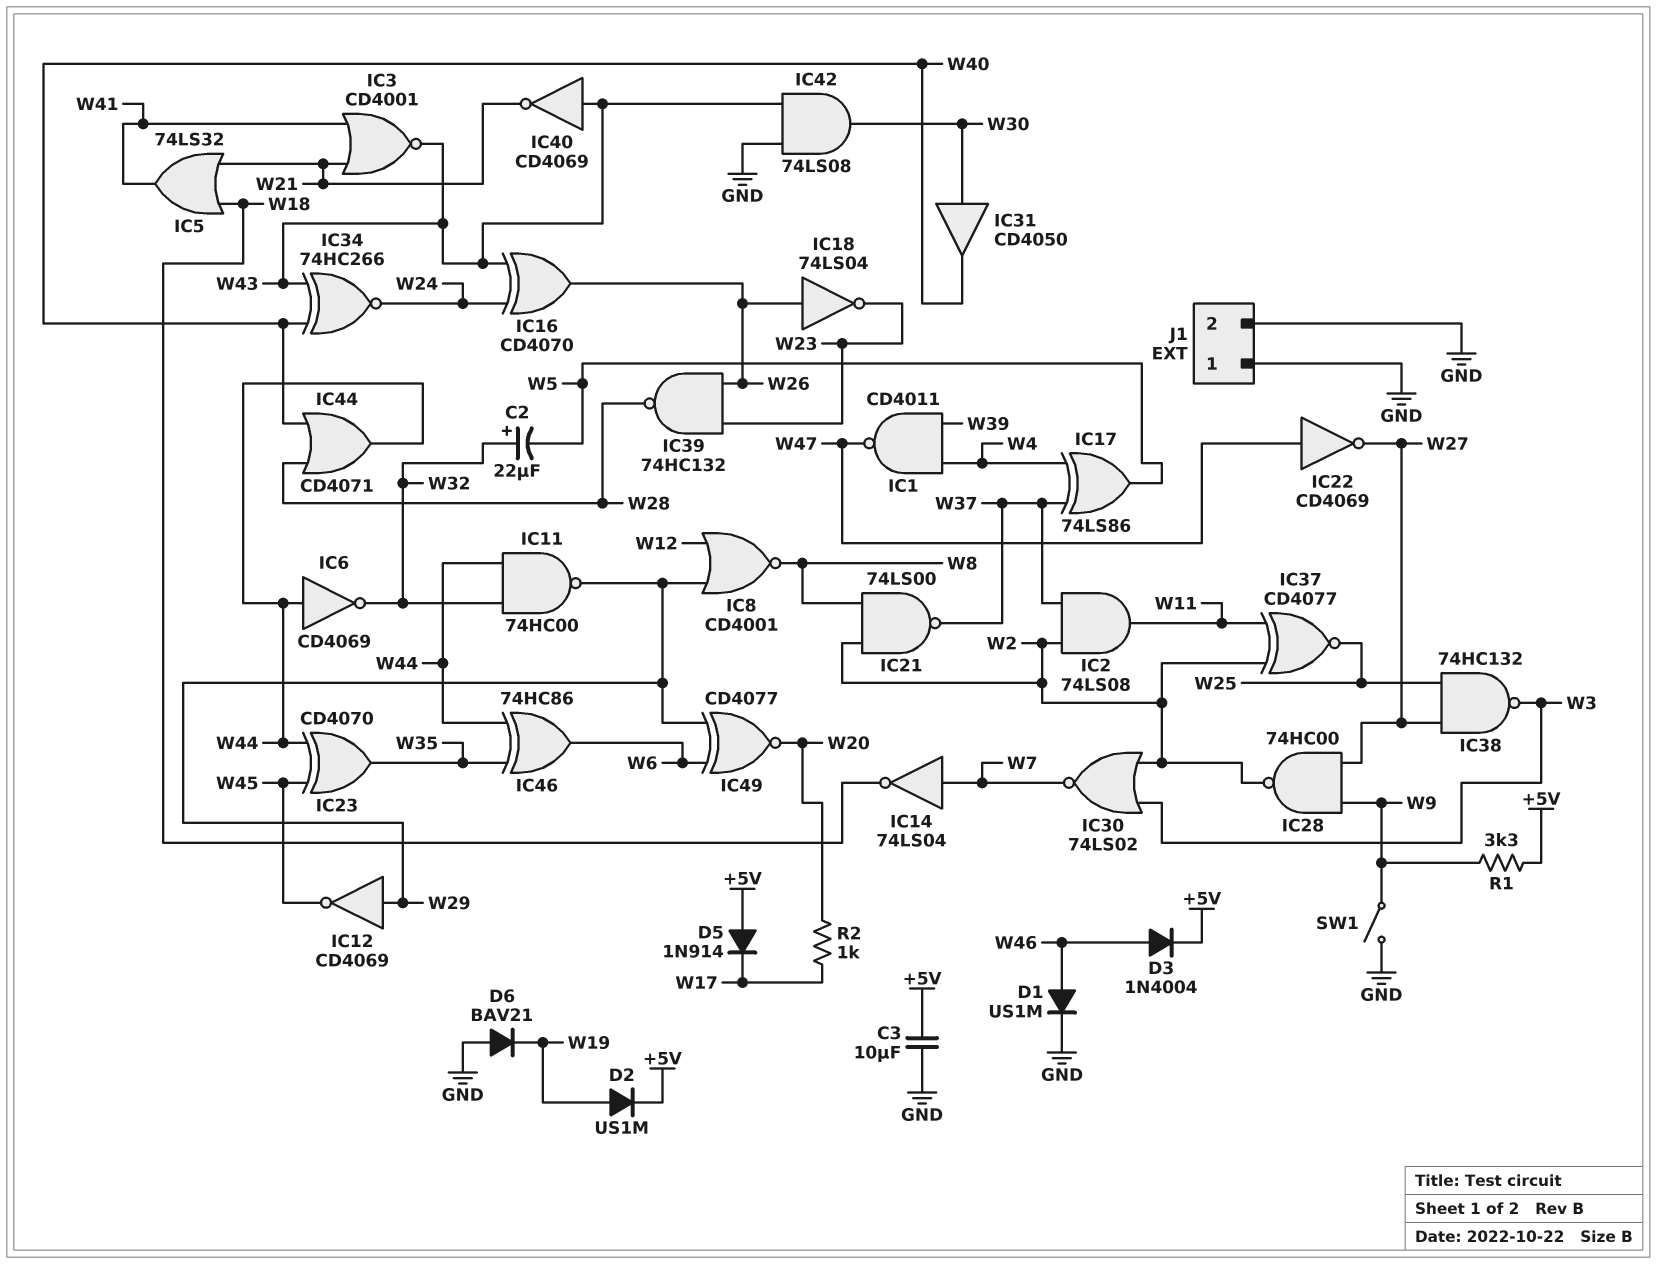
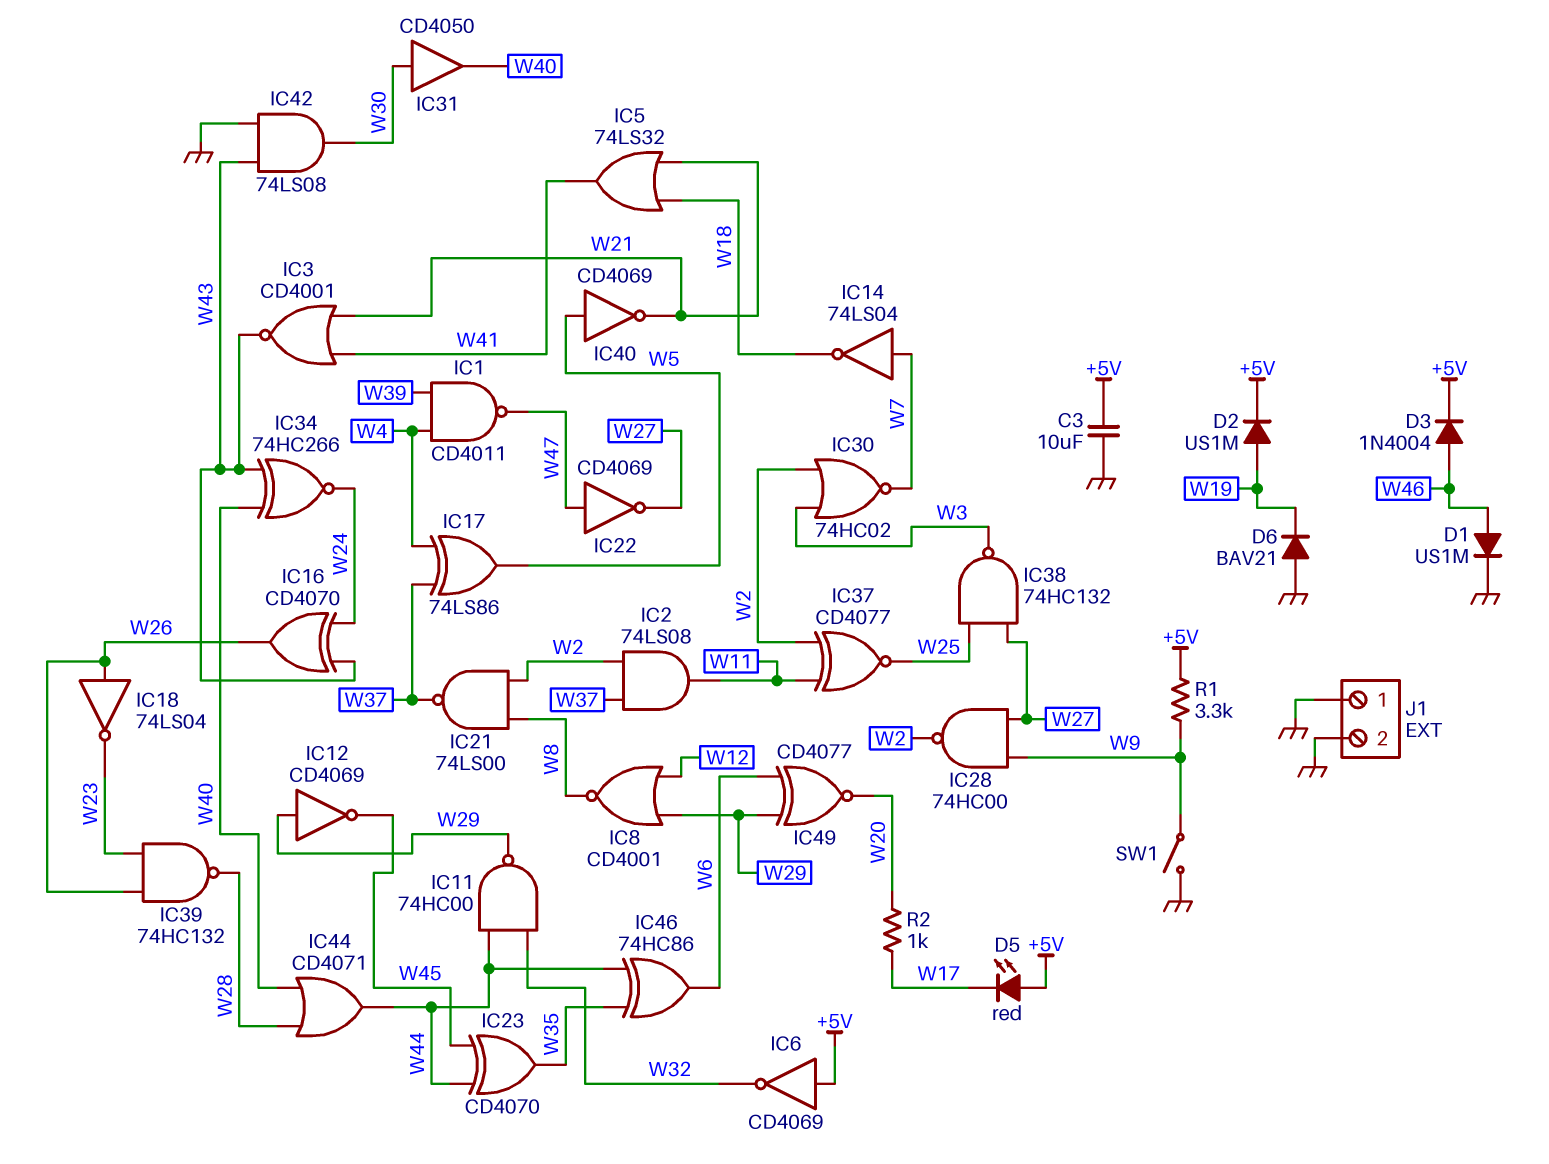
C2: 22uF (plus W32, minus W5) -> none
D5: diode 1N914 (A +5V, K W17) -> LED red (A +5V, K W17)
IC6: NOT CD4069 (in W44, out W32) -> NOT CD4069 (in +5V, out W32)
IC30: NOR 74LS02 (in W2, in W3, out W7) -> NOR 74HC02 (in W2, in W3, out W7)
IC40: NOT CD4069 (in W43, out W21) -> NOT CD4069 (in W5, out W21)

